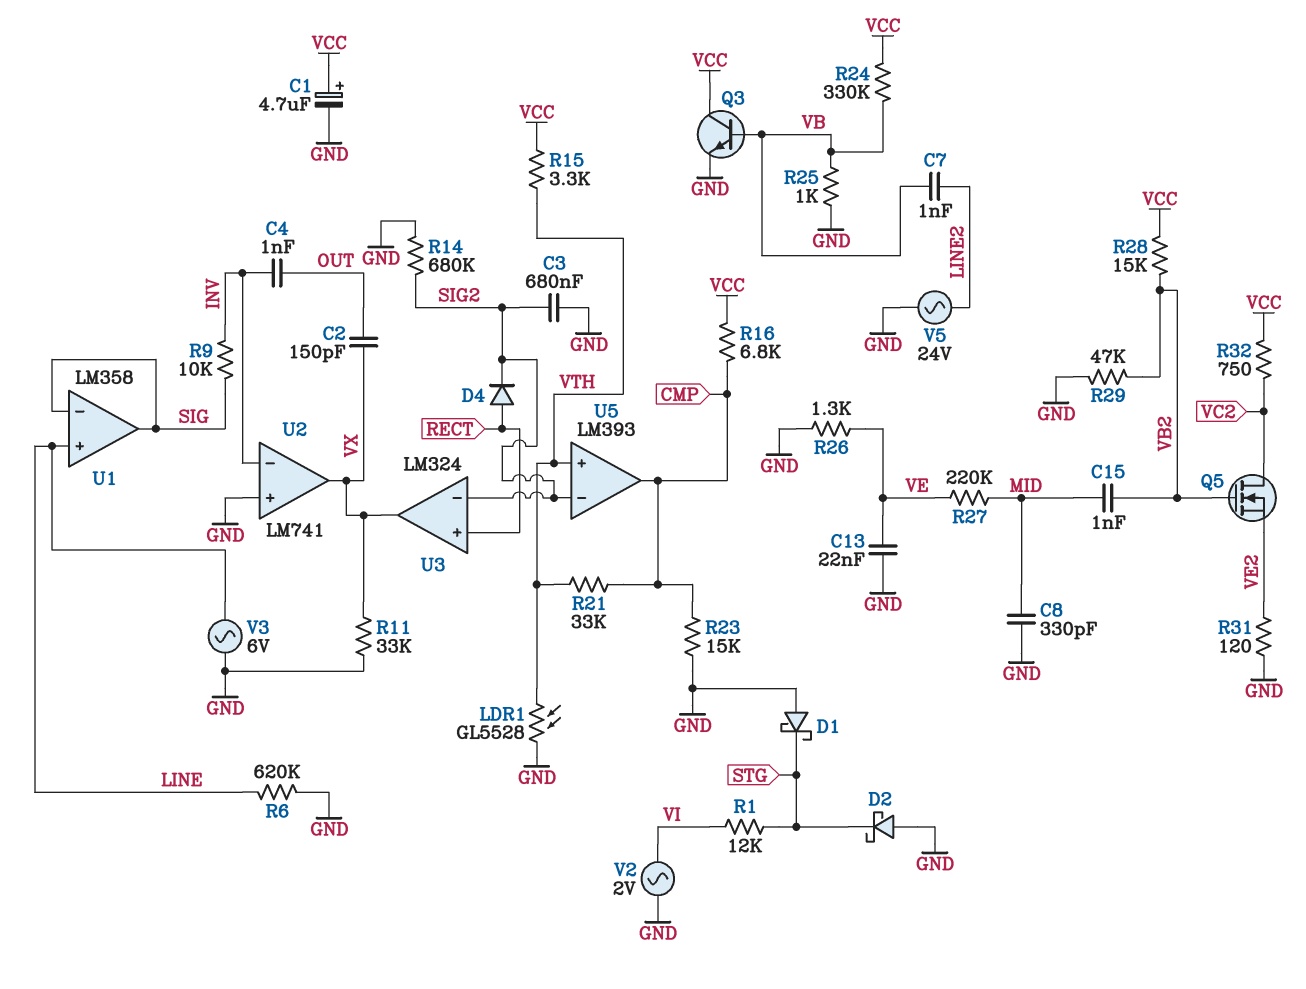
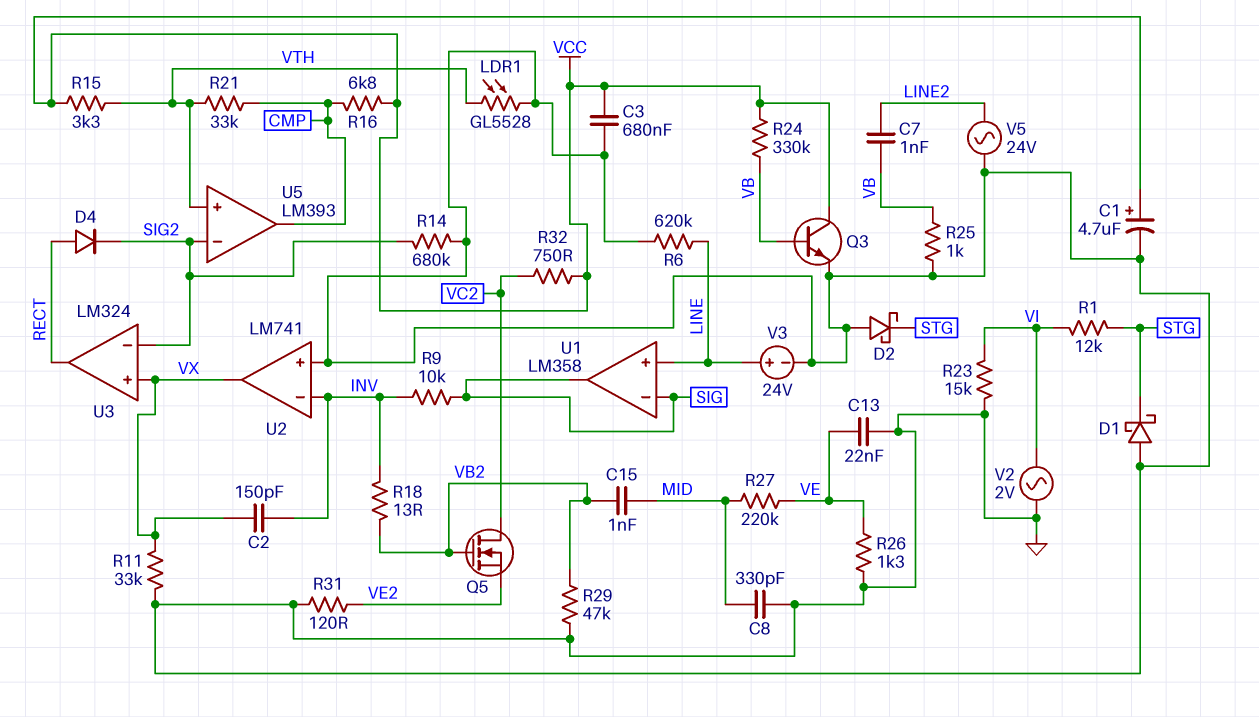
C2: 150pF (OUT, VX) -> 150pF (INV, VX)
C3: 680nF (GND, SIG2) -> 680nF (GND, VCC)
C4: 1nF (INV, OUT) -> none
R18: none -> 13 (INV, VB2)
R23: 15k (CMP, GND) -> 15k (GND, VI)
R28: 15k (VB2, VCC) -> none
U3 pin in+: RECT -> VX
U3 pin out: VX -> RECT
V3: AC 6V (GND, LINE) -> 24V (plus LINE, minus GND)

